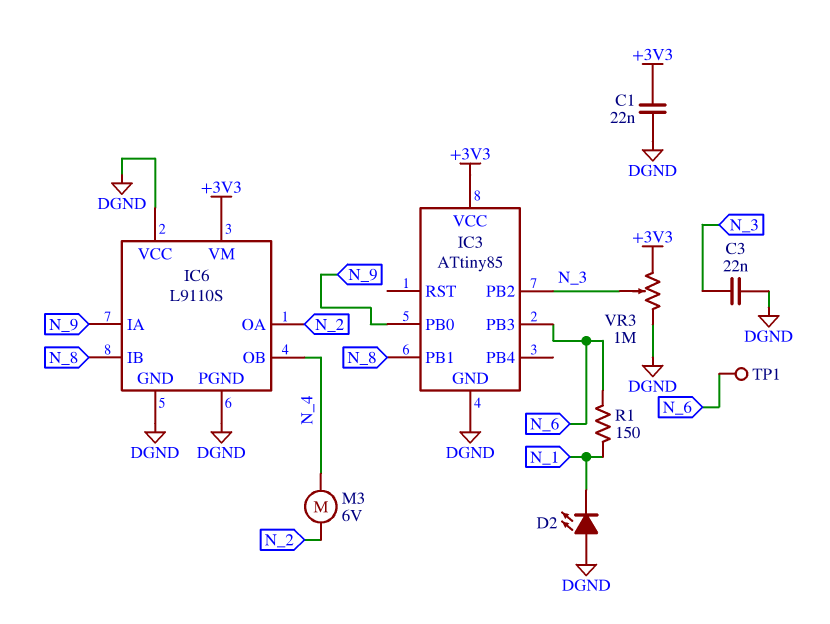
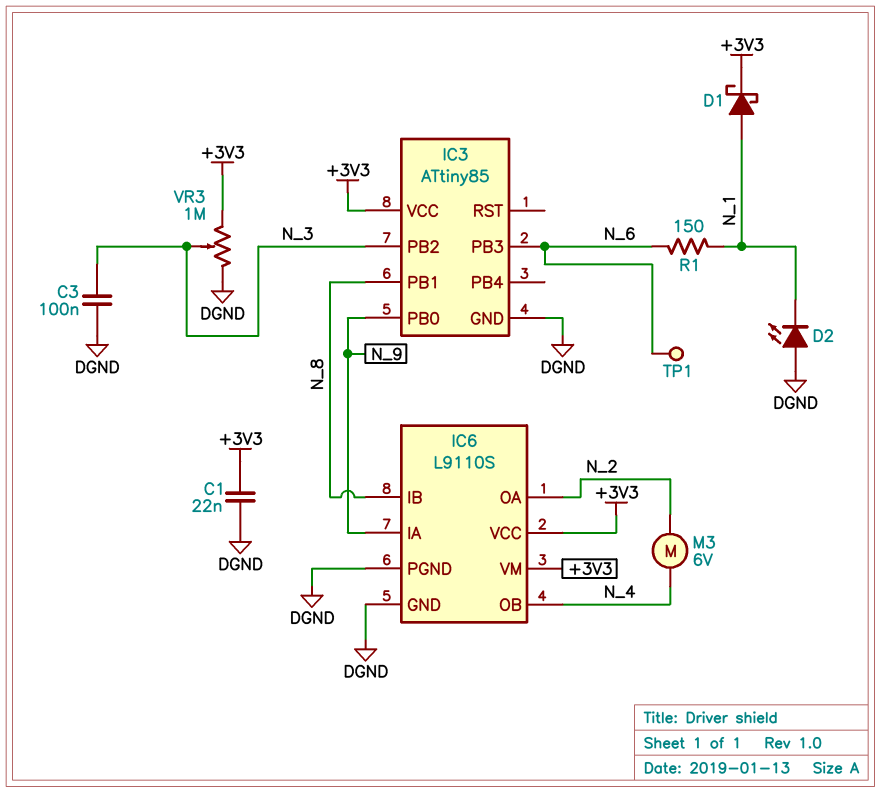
C3: 22nF (DGND, N_3) -> 100nF (DGND, N_3)
D1: none -> schottky (A N_1, K +3V3)
IC6 pin VCC: DGND -> +3V3

